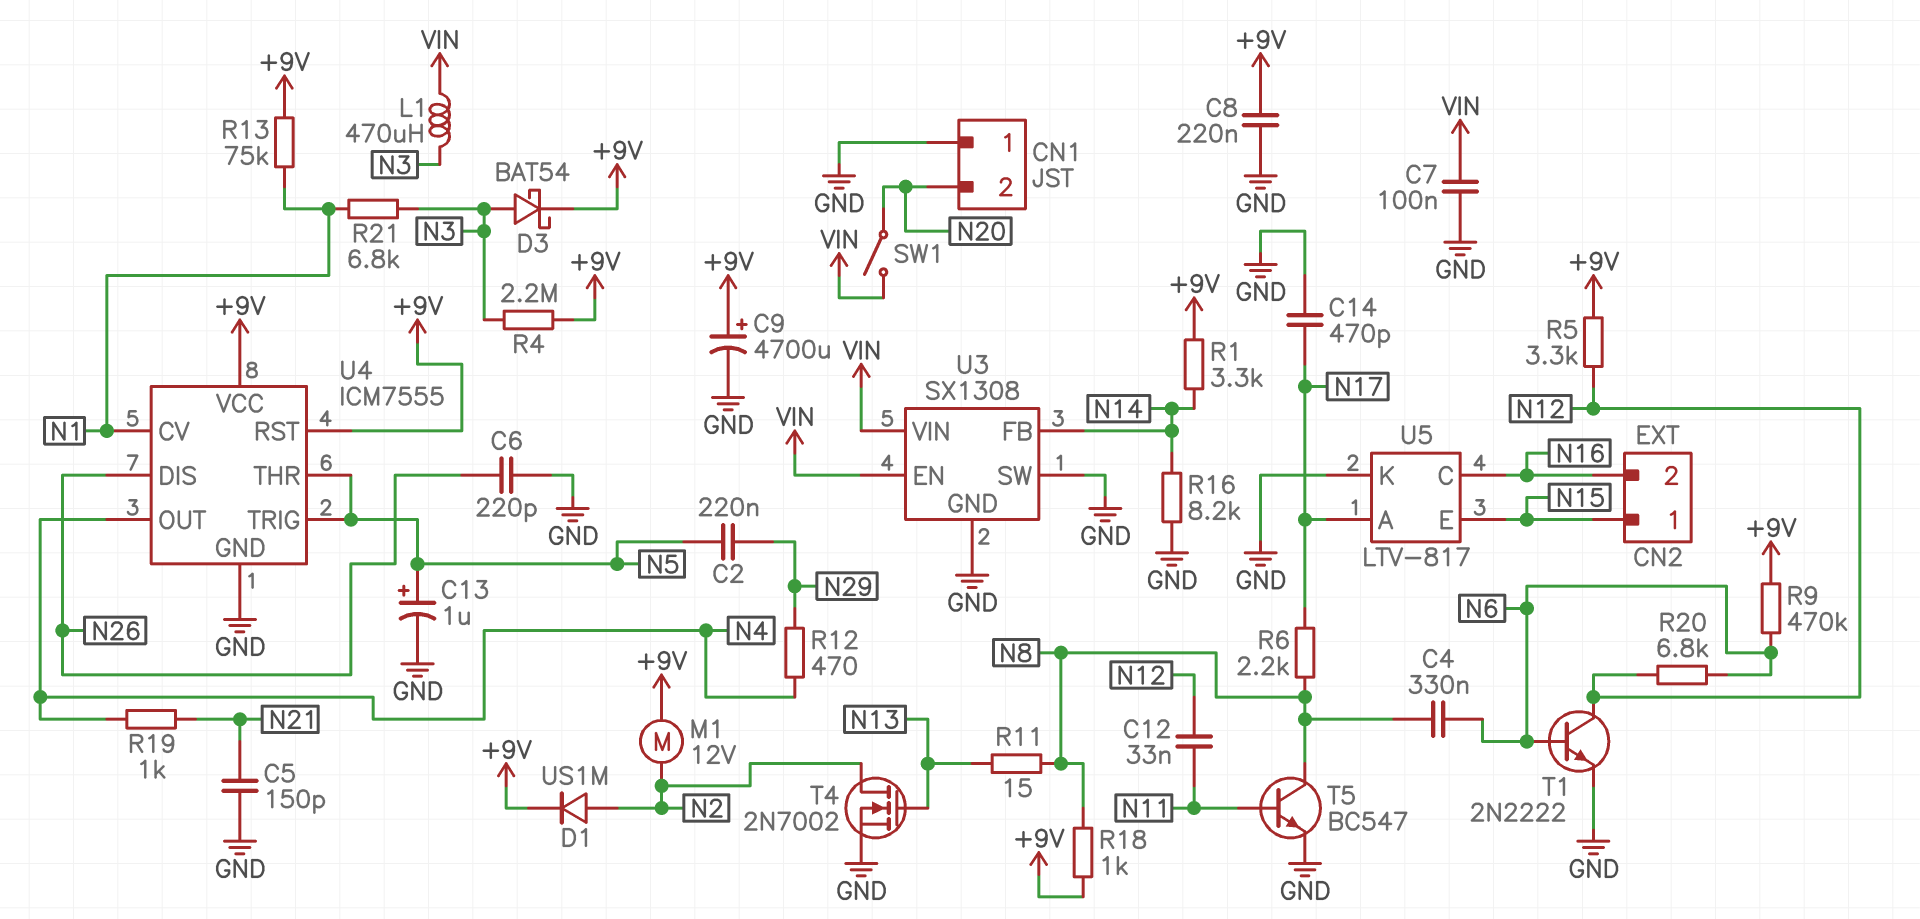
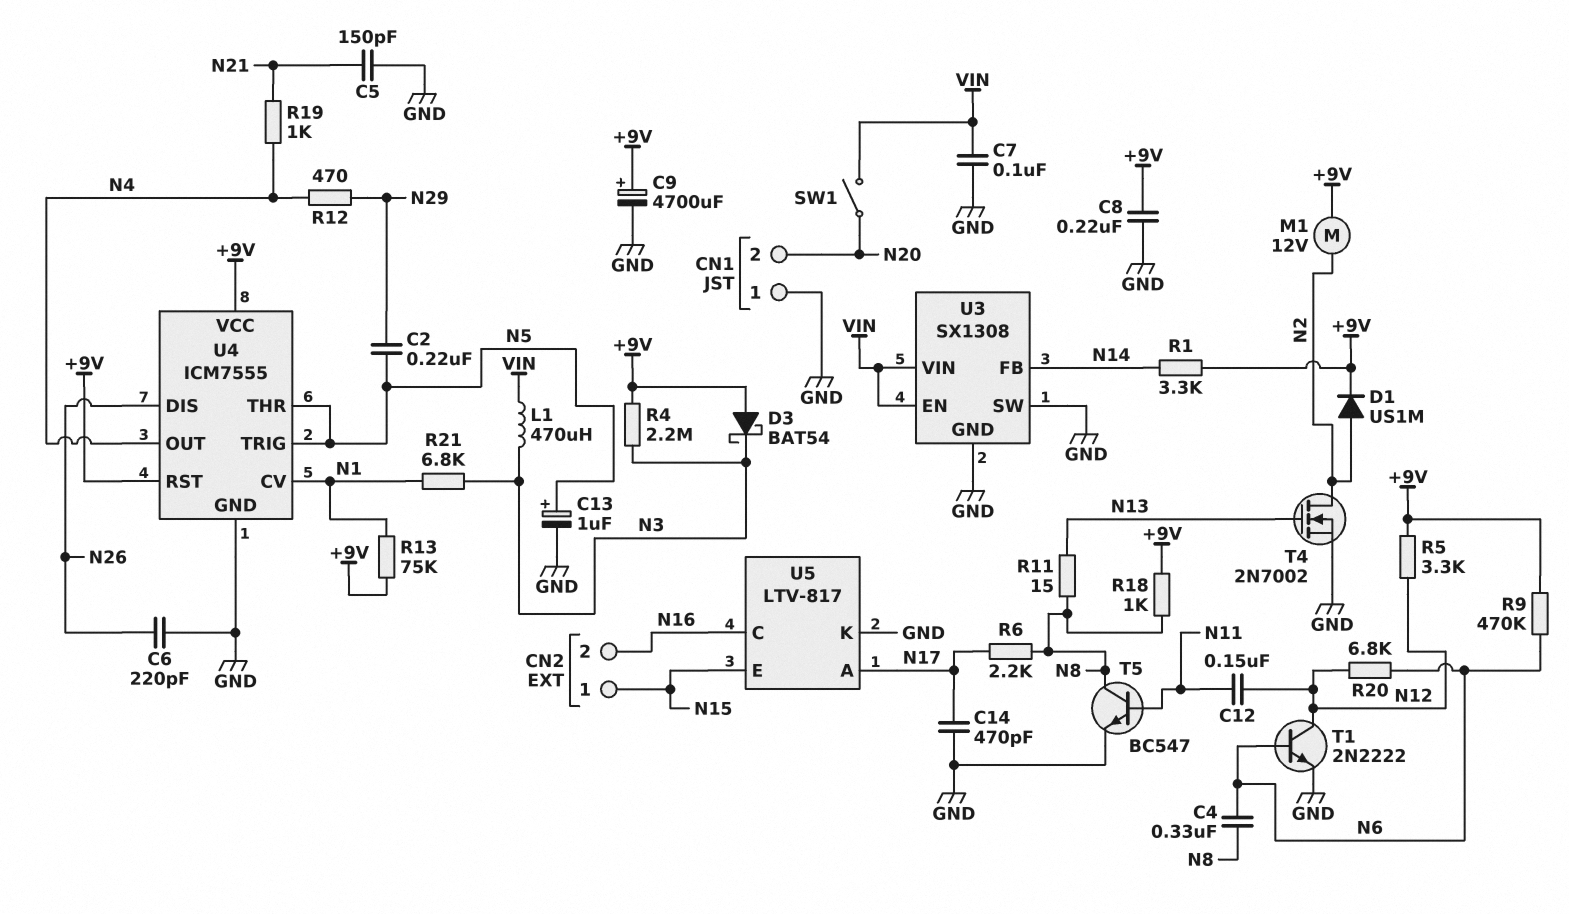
C12: 33nF (N11, N12) -> 150nF (N11, N12)
D3: schottky BAT54 (A N3, K +9V) -> schottky BAT54 (A +9V, K N3)
R16: 8.2k (GND, N14) -> none

